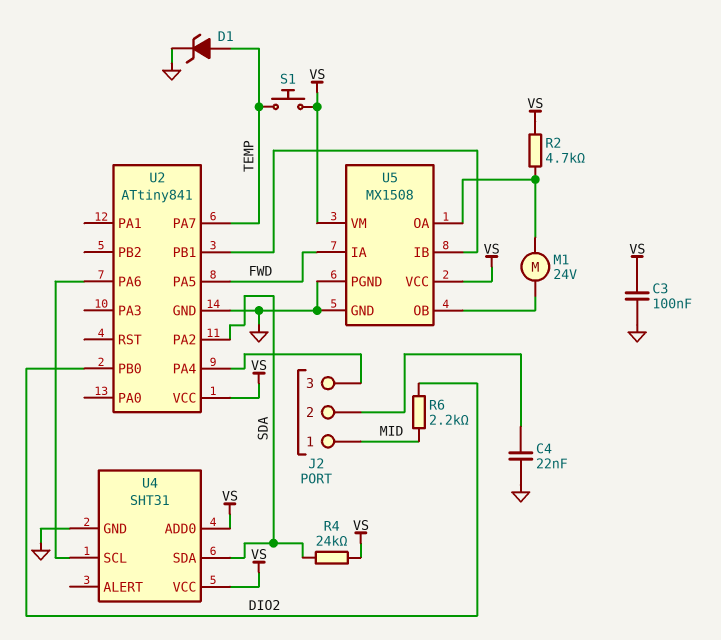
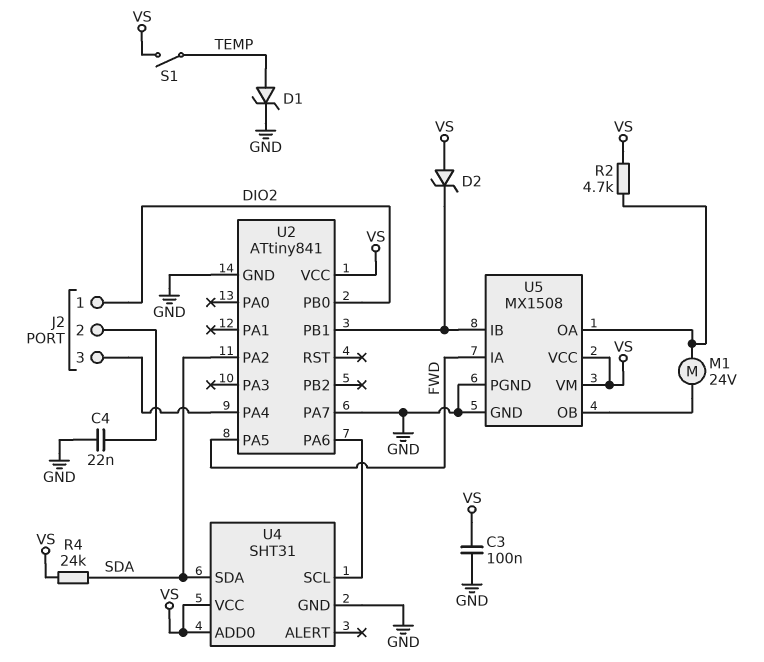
D2: none -> zener (A VS, K U2/PB1)
J2 pin 1: MID -> DIO2
R6: 2.2k (DIO2, MID) -> none
S1: button (TEMP, VS) -> switch (TEMP, VS)
U2 pin PA7: TEMP -> GND

